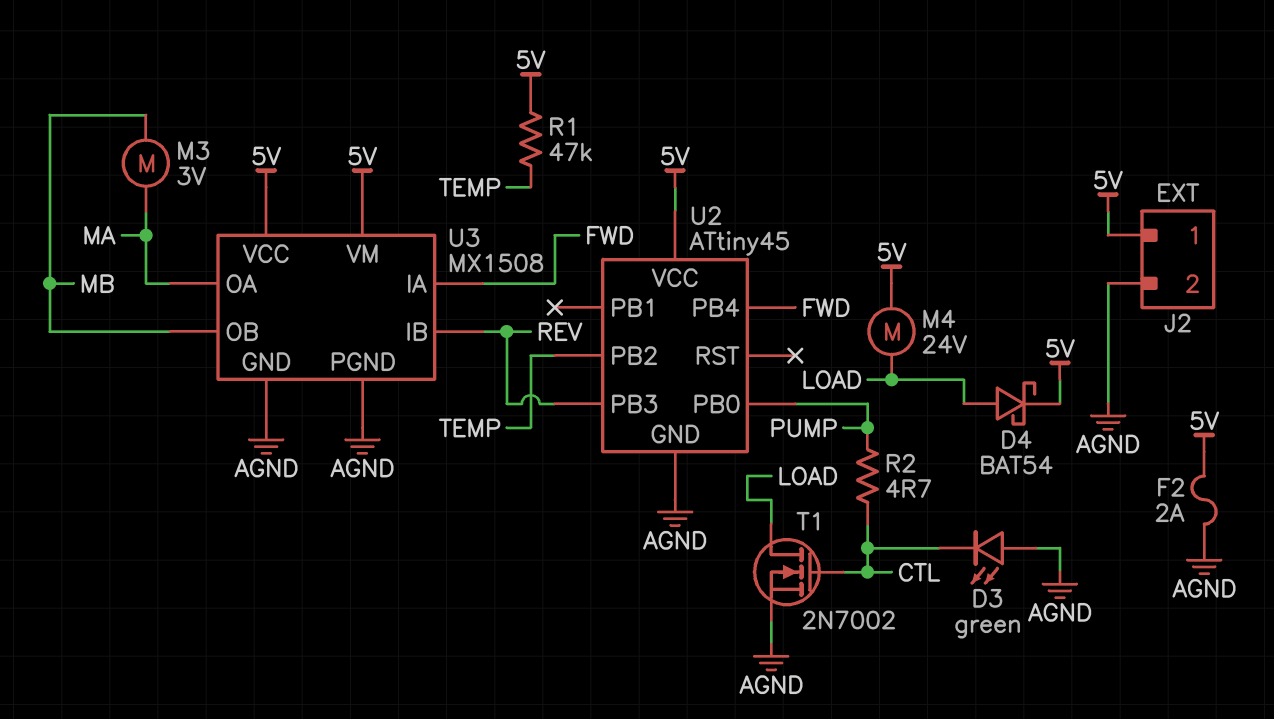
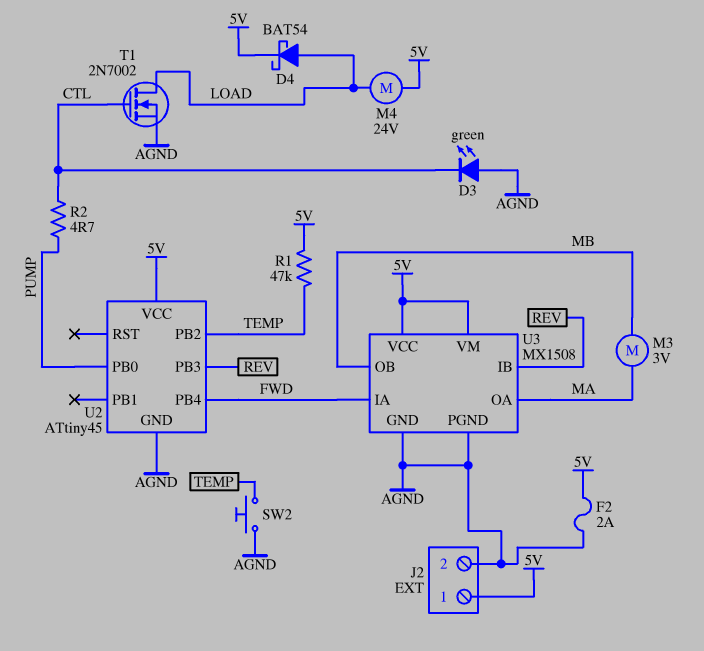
SW2: none -> button (AGND, TEMP)

